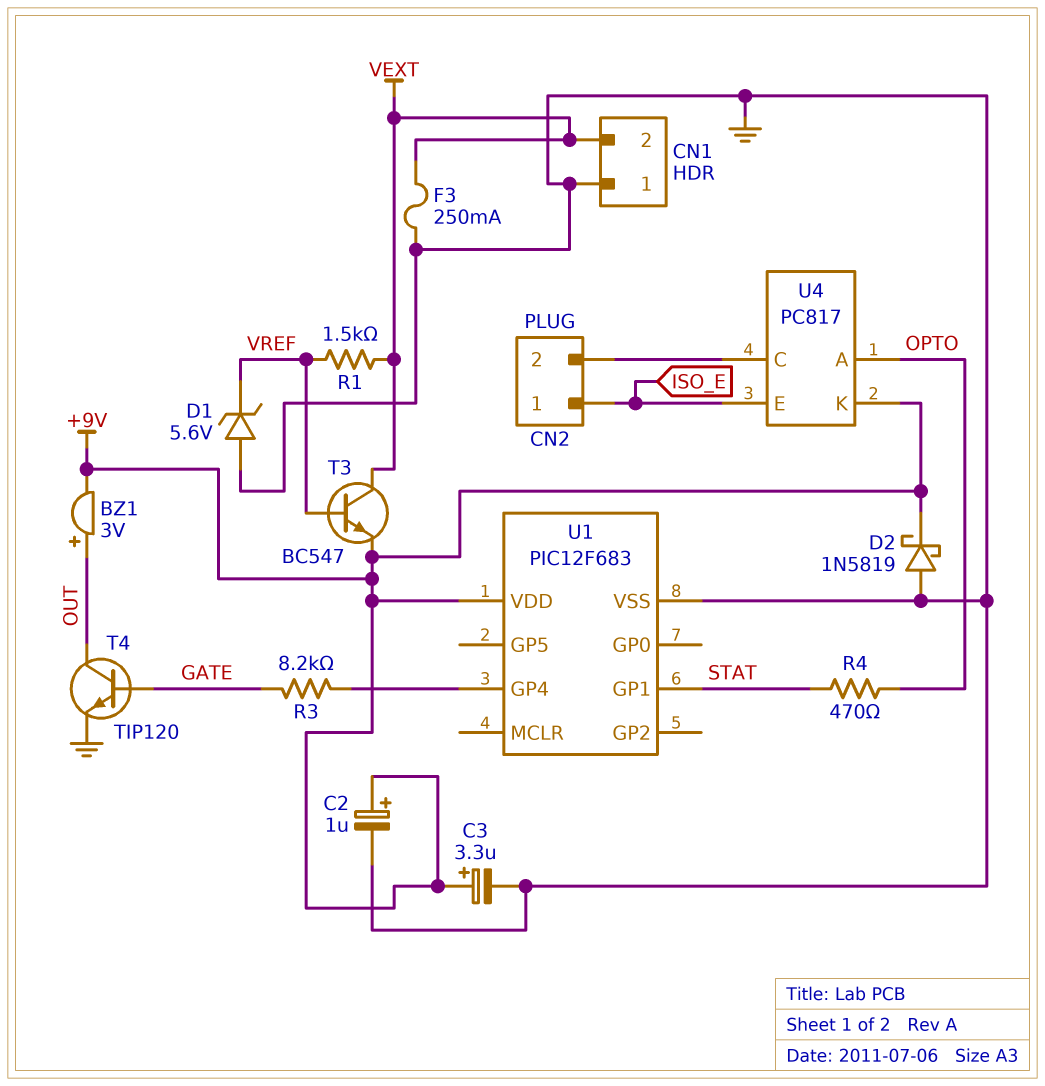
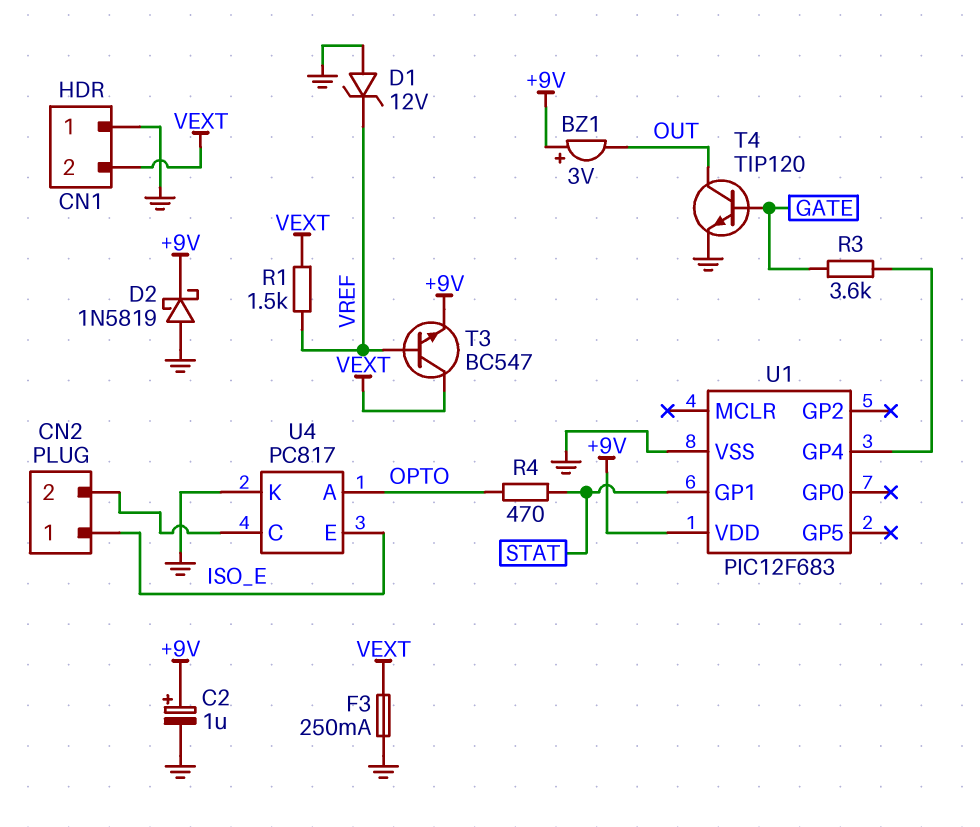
BZ1: buzzer 3V (plus OUT, minus +9V) -> buzzer 3V (plus +9V, minus OUT)
C3: 3.3uF (plus +9V, minus GND) -> none
D1: zener 5.6V (A GND, K VREF) -> zener 12V (A GND, K VREF)
R3: 8.2k (GATE, U1/GP4) -> 3.6k (GATE, U1/GP4)
U4 pin K: +9V -> GND

